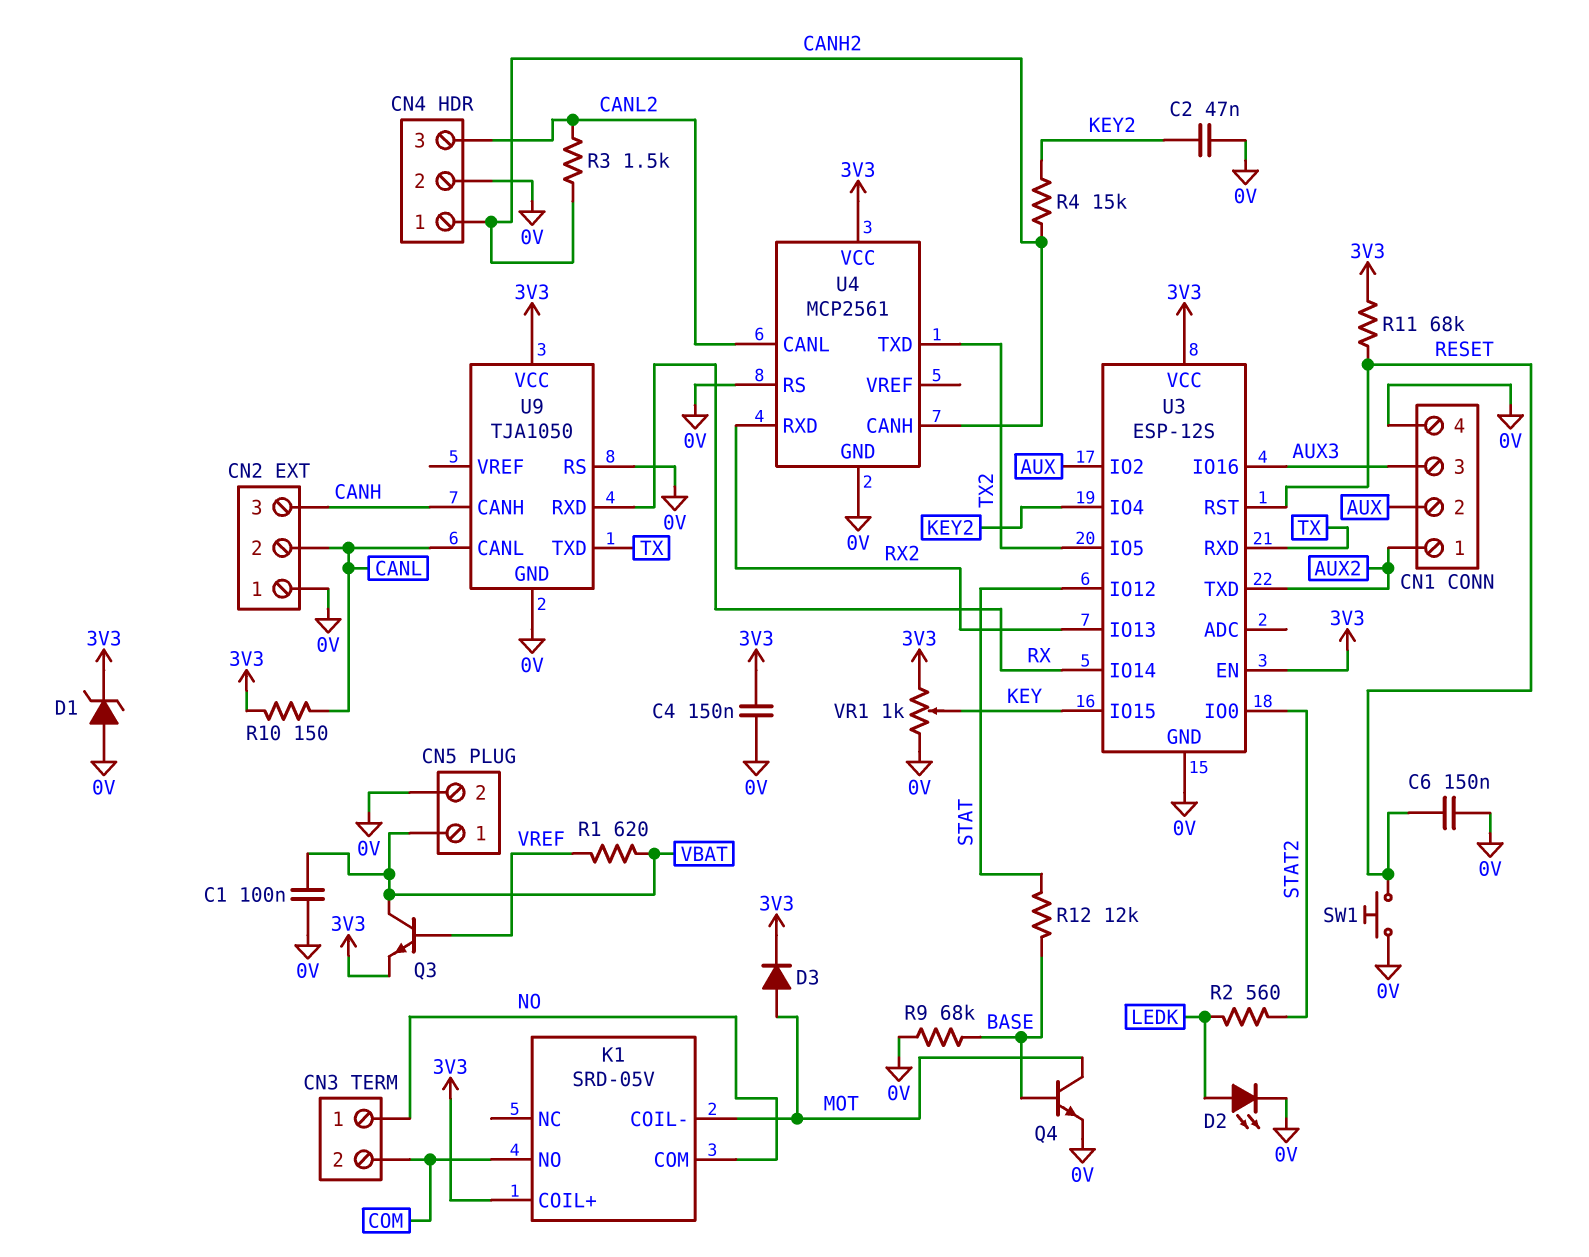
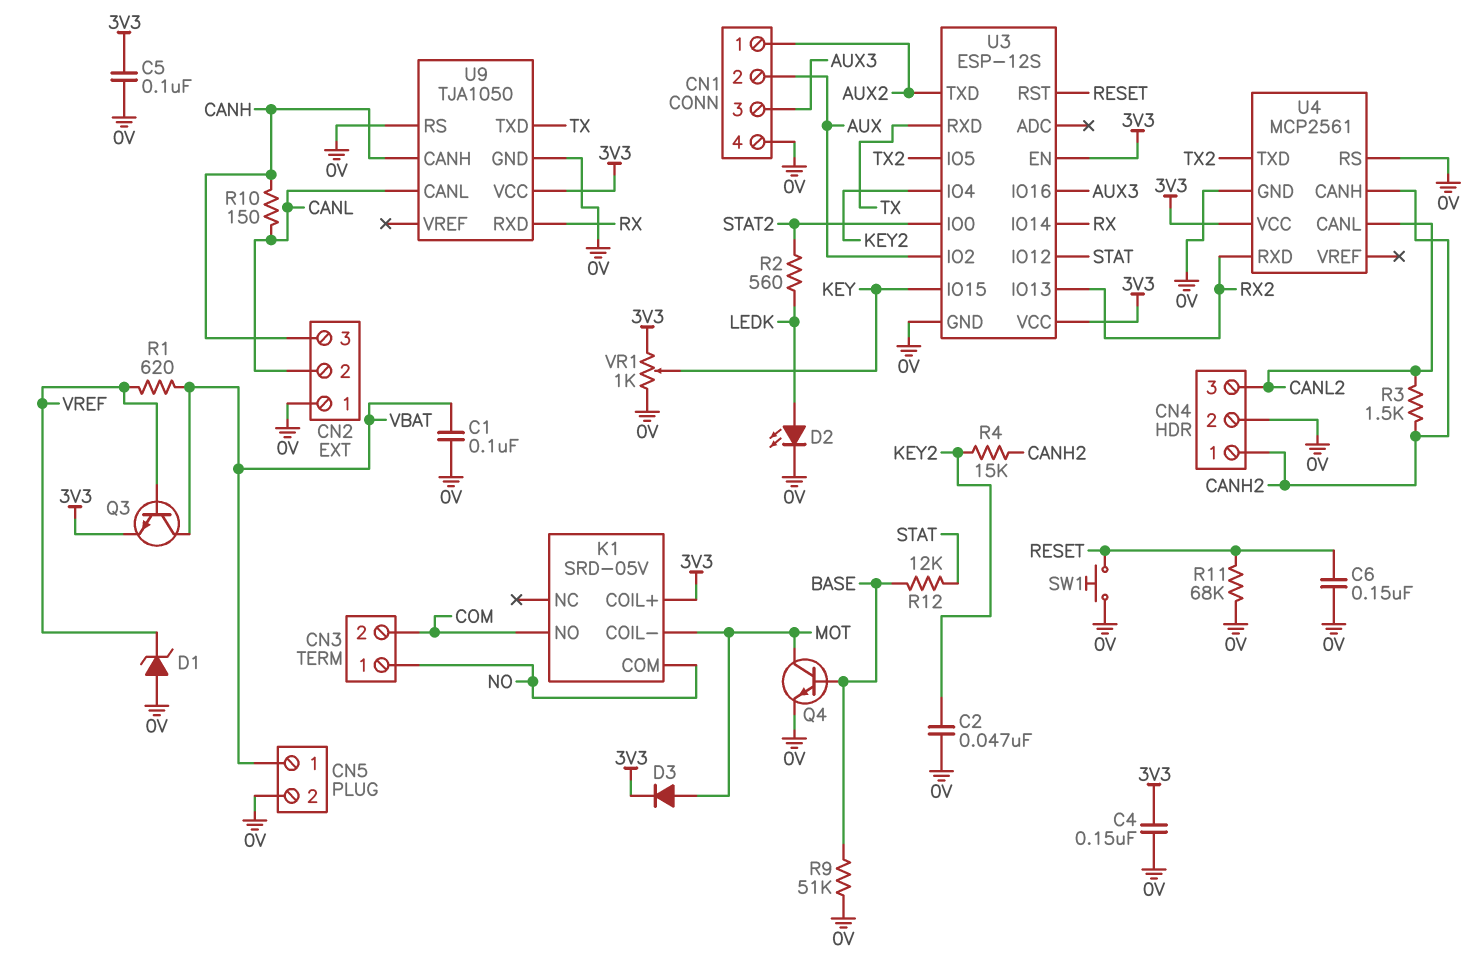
C5: none -> 100nF (0V, 3V3)
D1: zener (A 0V, K 3V3) -> zener (A 0V, K VREF)
R9: 68k (0V, BASE) -> 51k (0V, BASE)
R10: 150 (3V3, CANL) -> 150 (CANH, CANL)
R11: 68k (3V3, RESET) -> 68k (0V, RESET)

